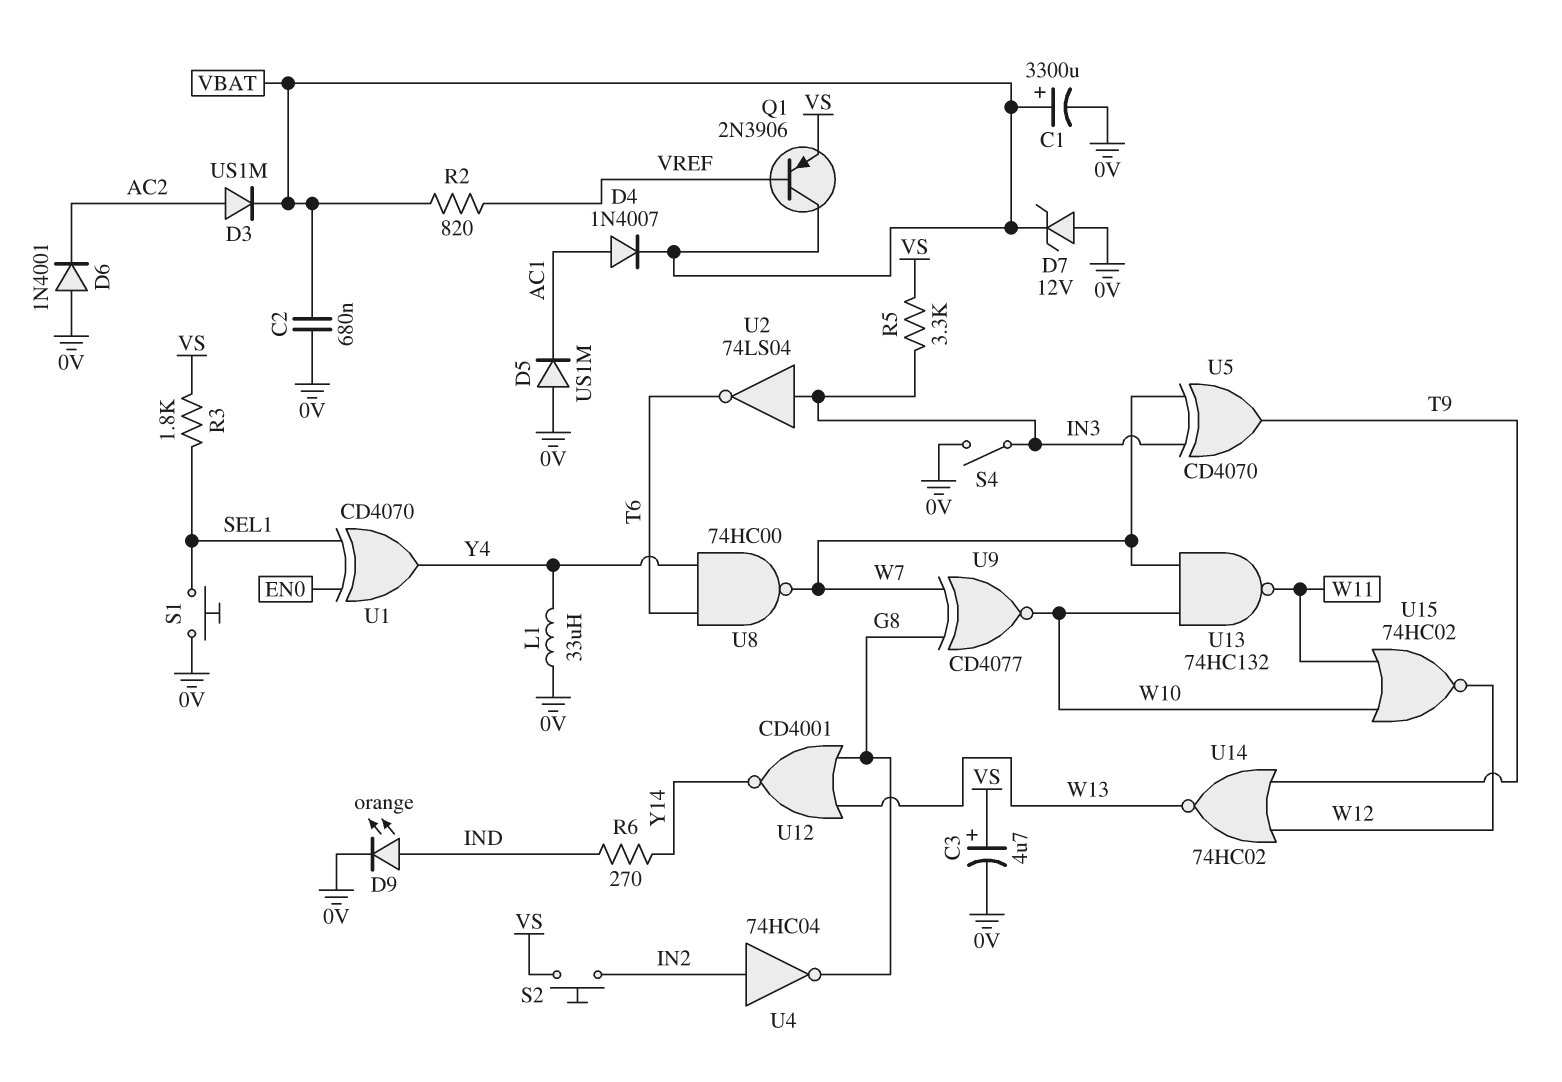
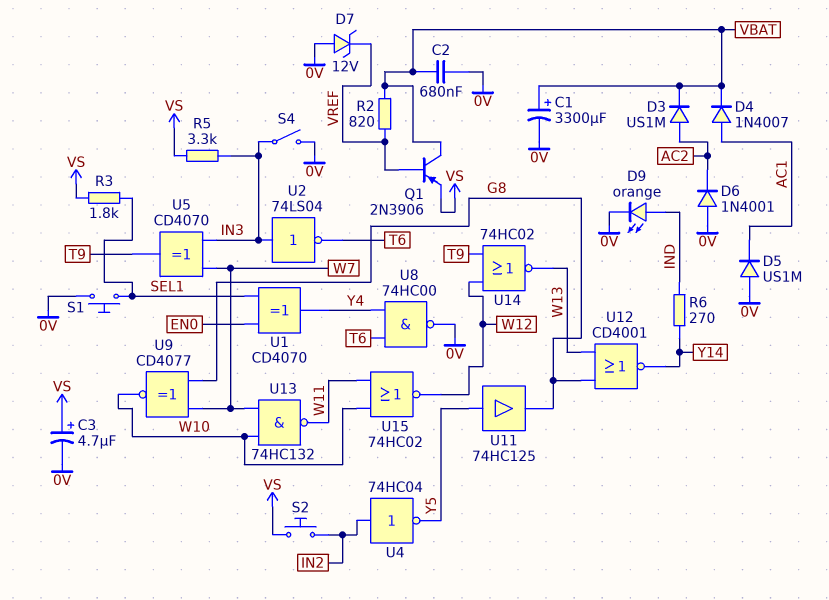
D7: zener 12V (A 0V, K VBAT) -> zener 12V (A 0V, K VREF)
L1: 33uH (0V, Y4) -> none
U4: NOT 74HC04 (in IN2, out G8) -> NOT 74HC04 (in IN2, out Y5)
U8: NAND 74HC00 (in T6, in Y4, out W7) -> NAND 74HC00 (in T6, in Y4, out 0V)
U11: none -> buffer 74HC125 (in Y5, out G8)

